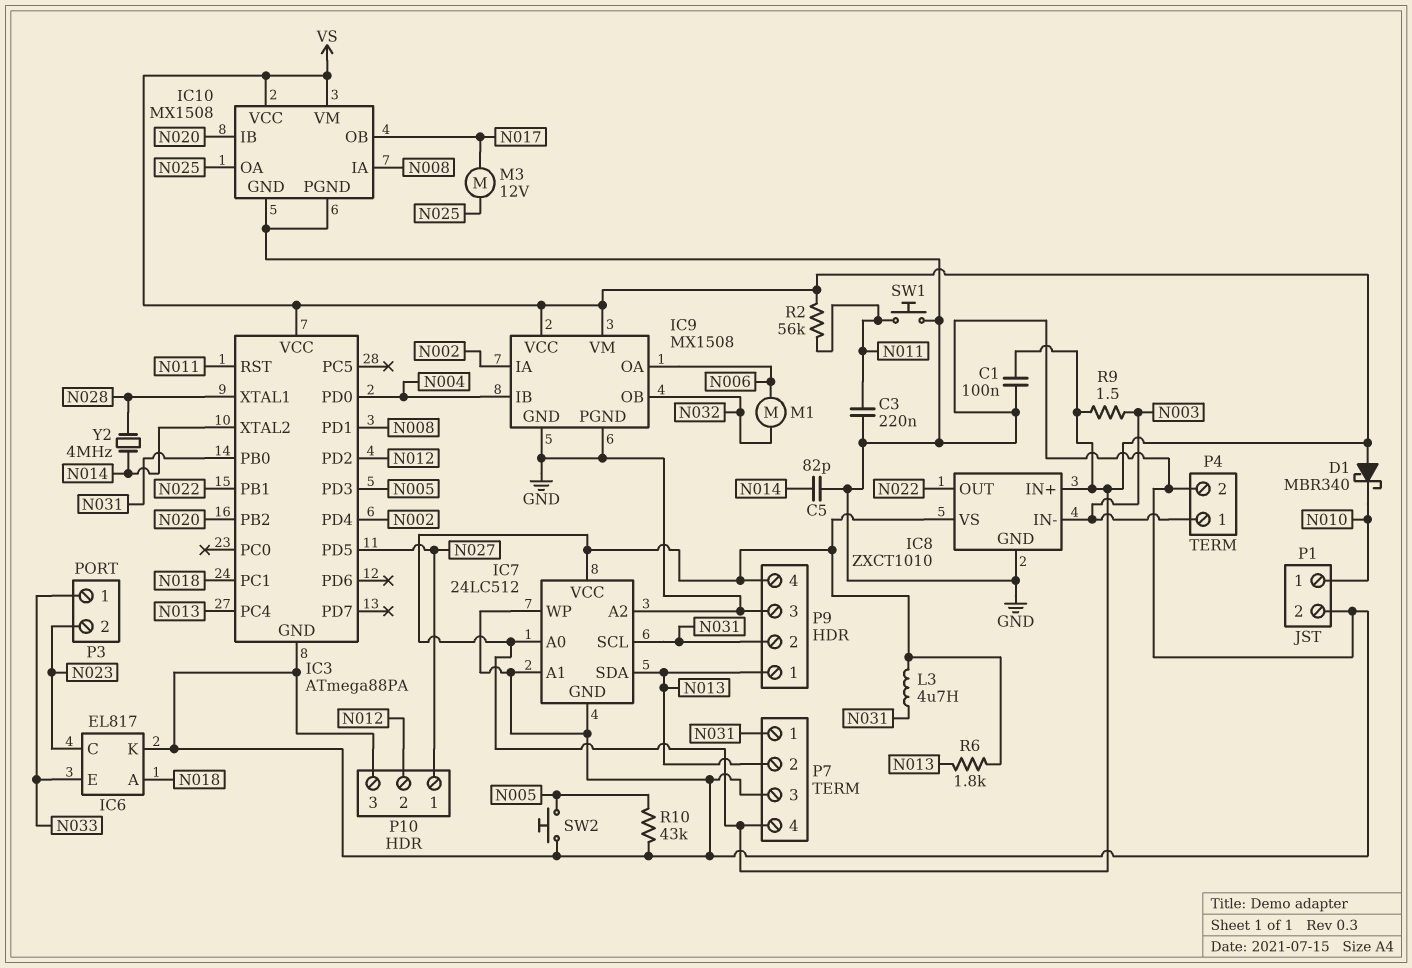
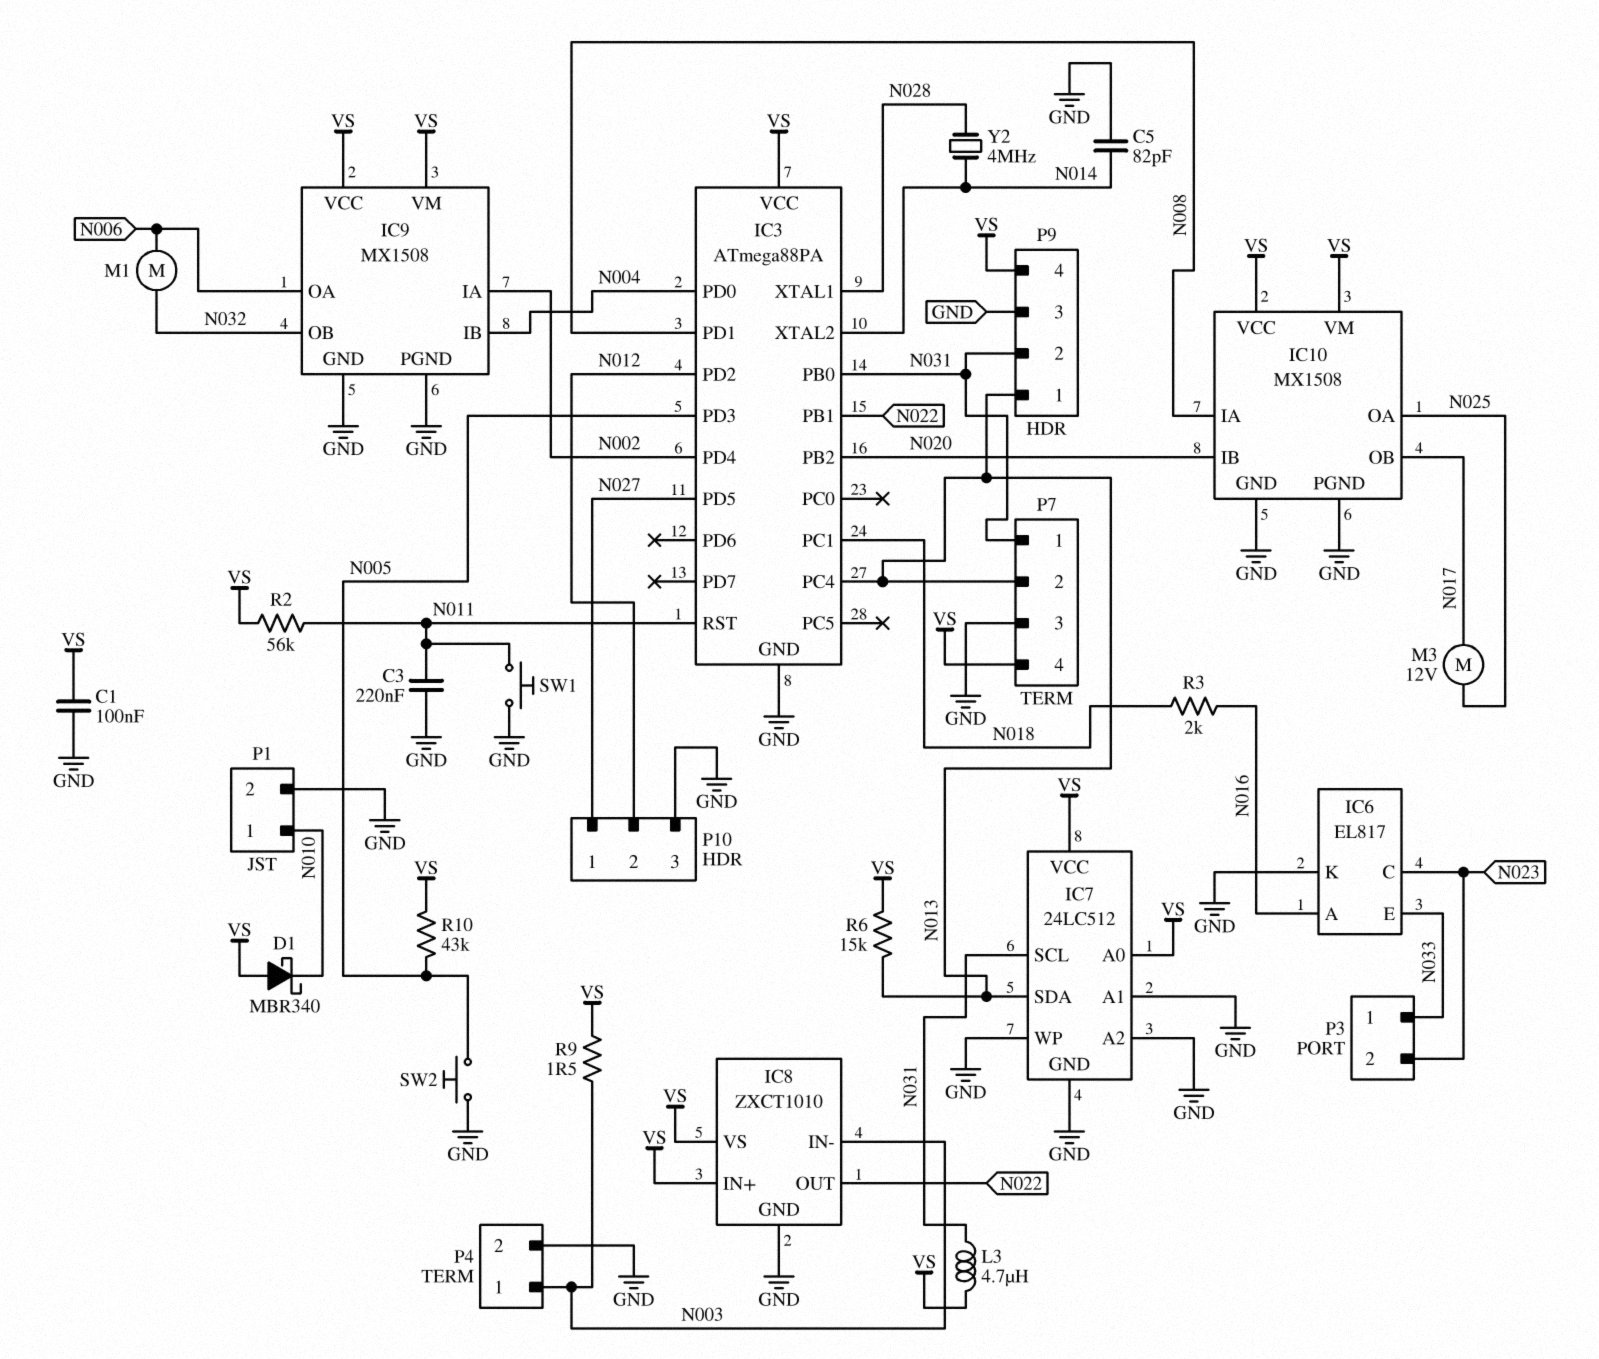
IC6 pin A: N018 -> N016
R3: none -> 2k (N016, N018)
R6: 1.8k (N013, VS) -> 15k (N013, VS)
R10: 43k (GND, N005) -> 43k (N005, VS)

